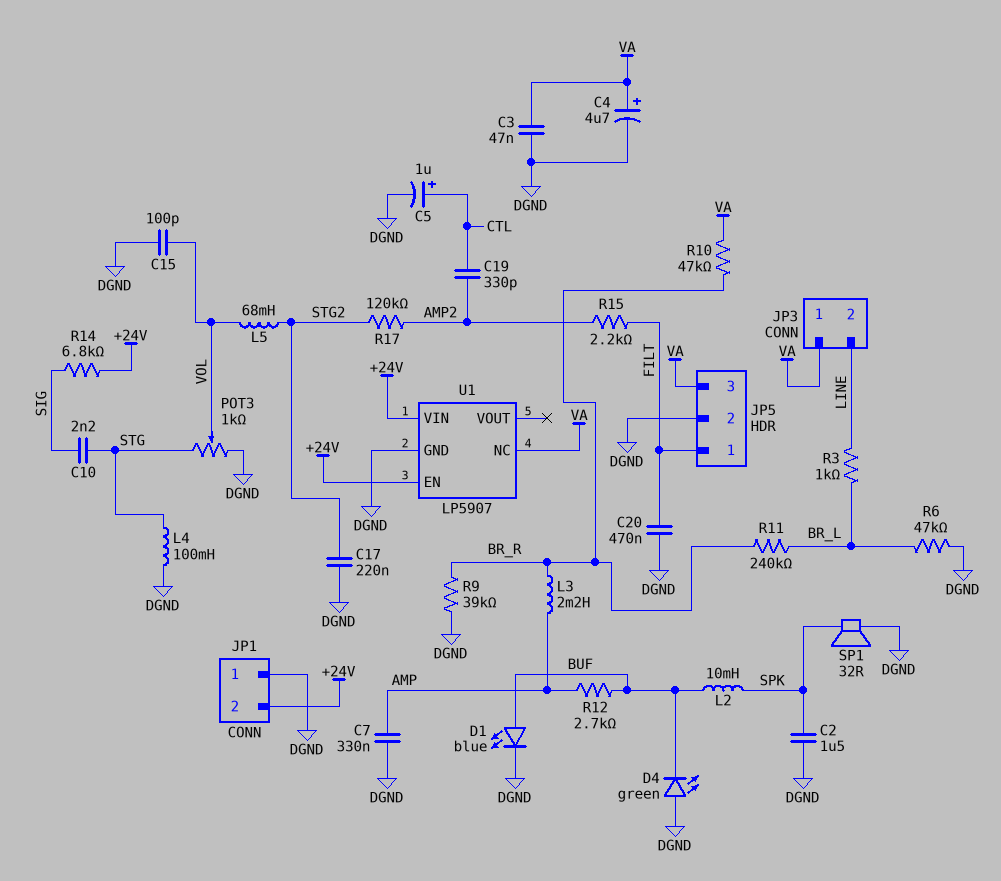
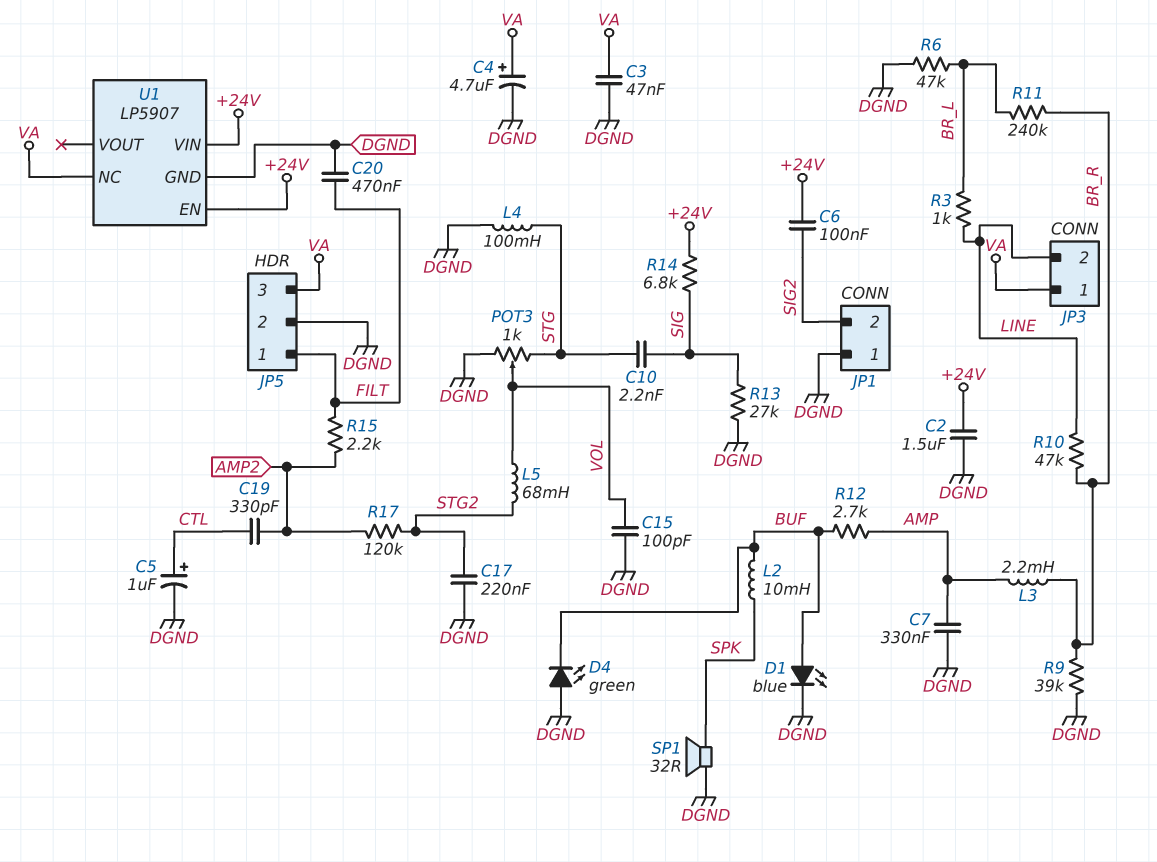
C2: 1.5uF (DGND, SPK) -> 1.5uF (+24V, DGND)
C6: none -> 100nF (+24V, SIG2)
JP1 pin 2: +24V -> SIG2
R10: 47k (BR_R, VA) -> 47k (BR_R, LINE)
R13: none -> 27k (DGND, SIG)

